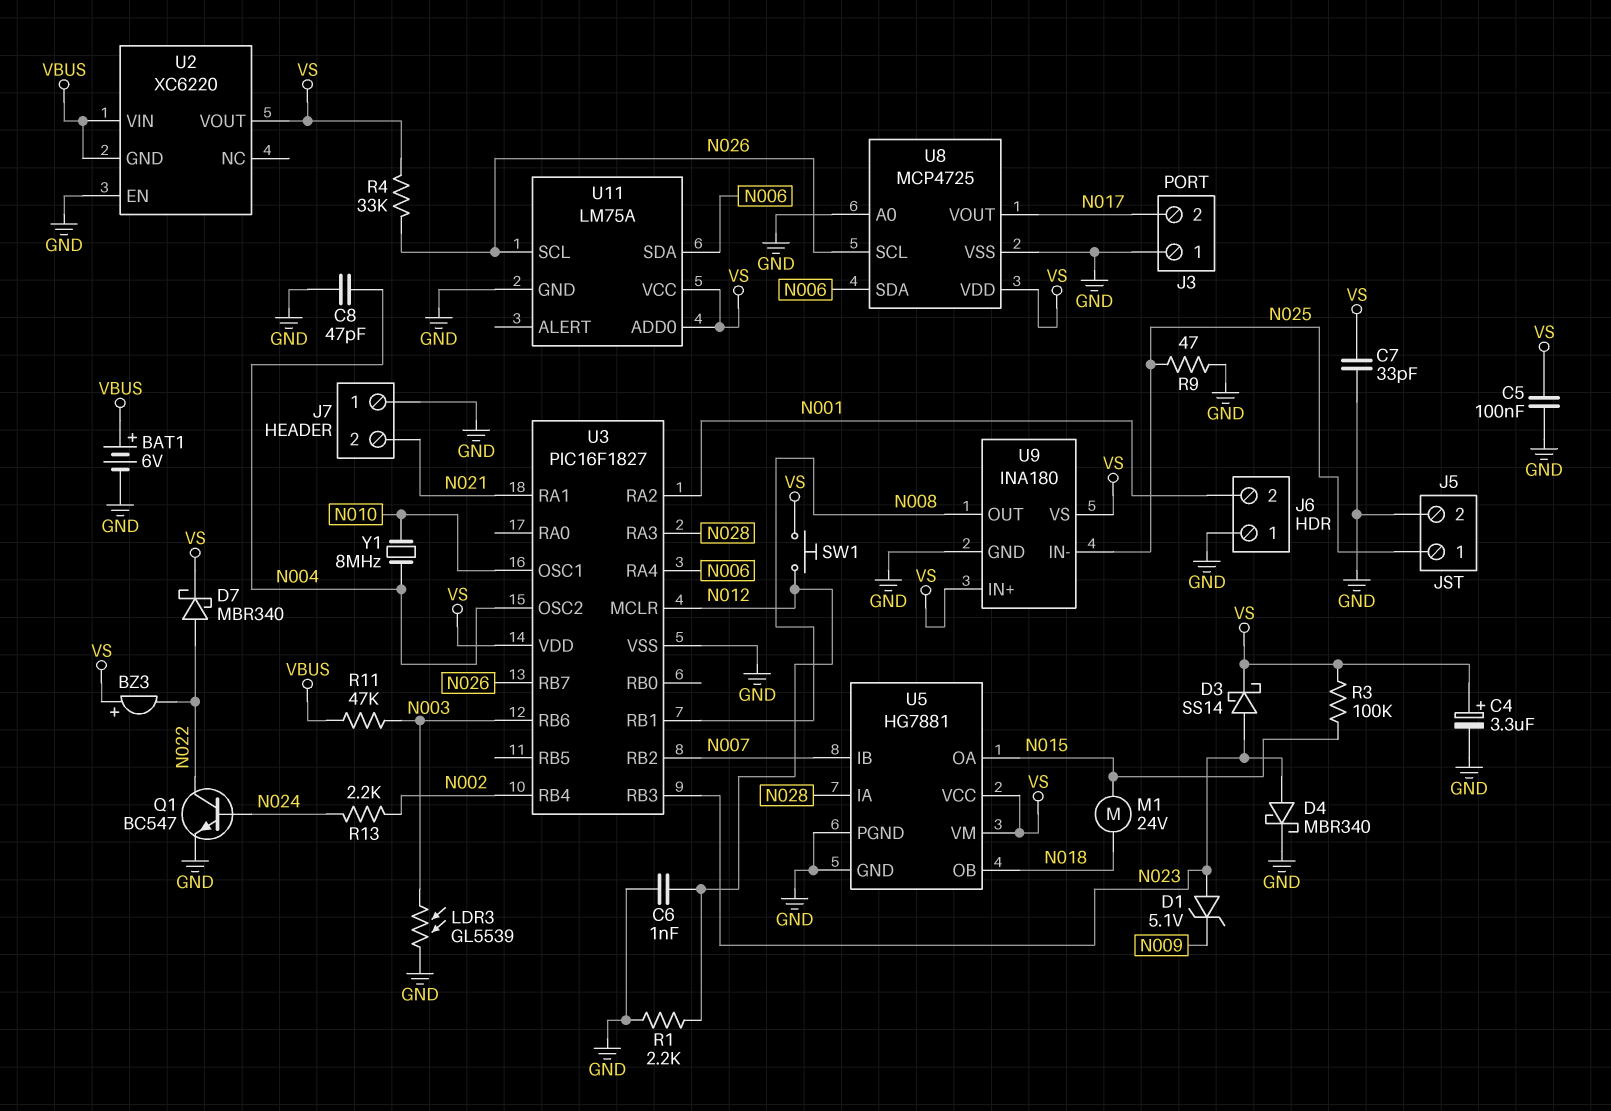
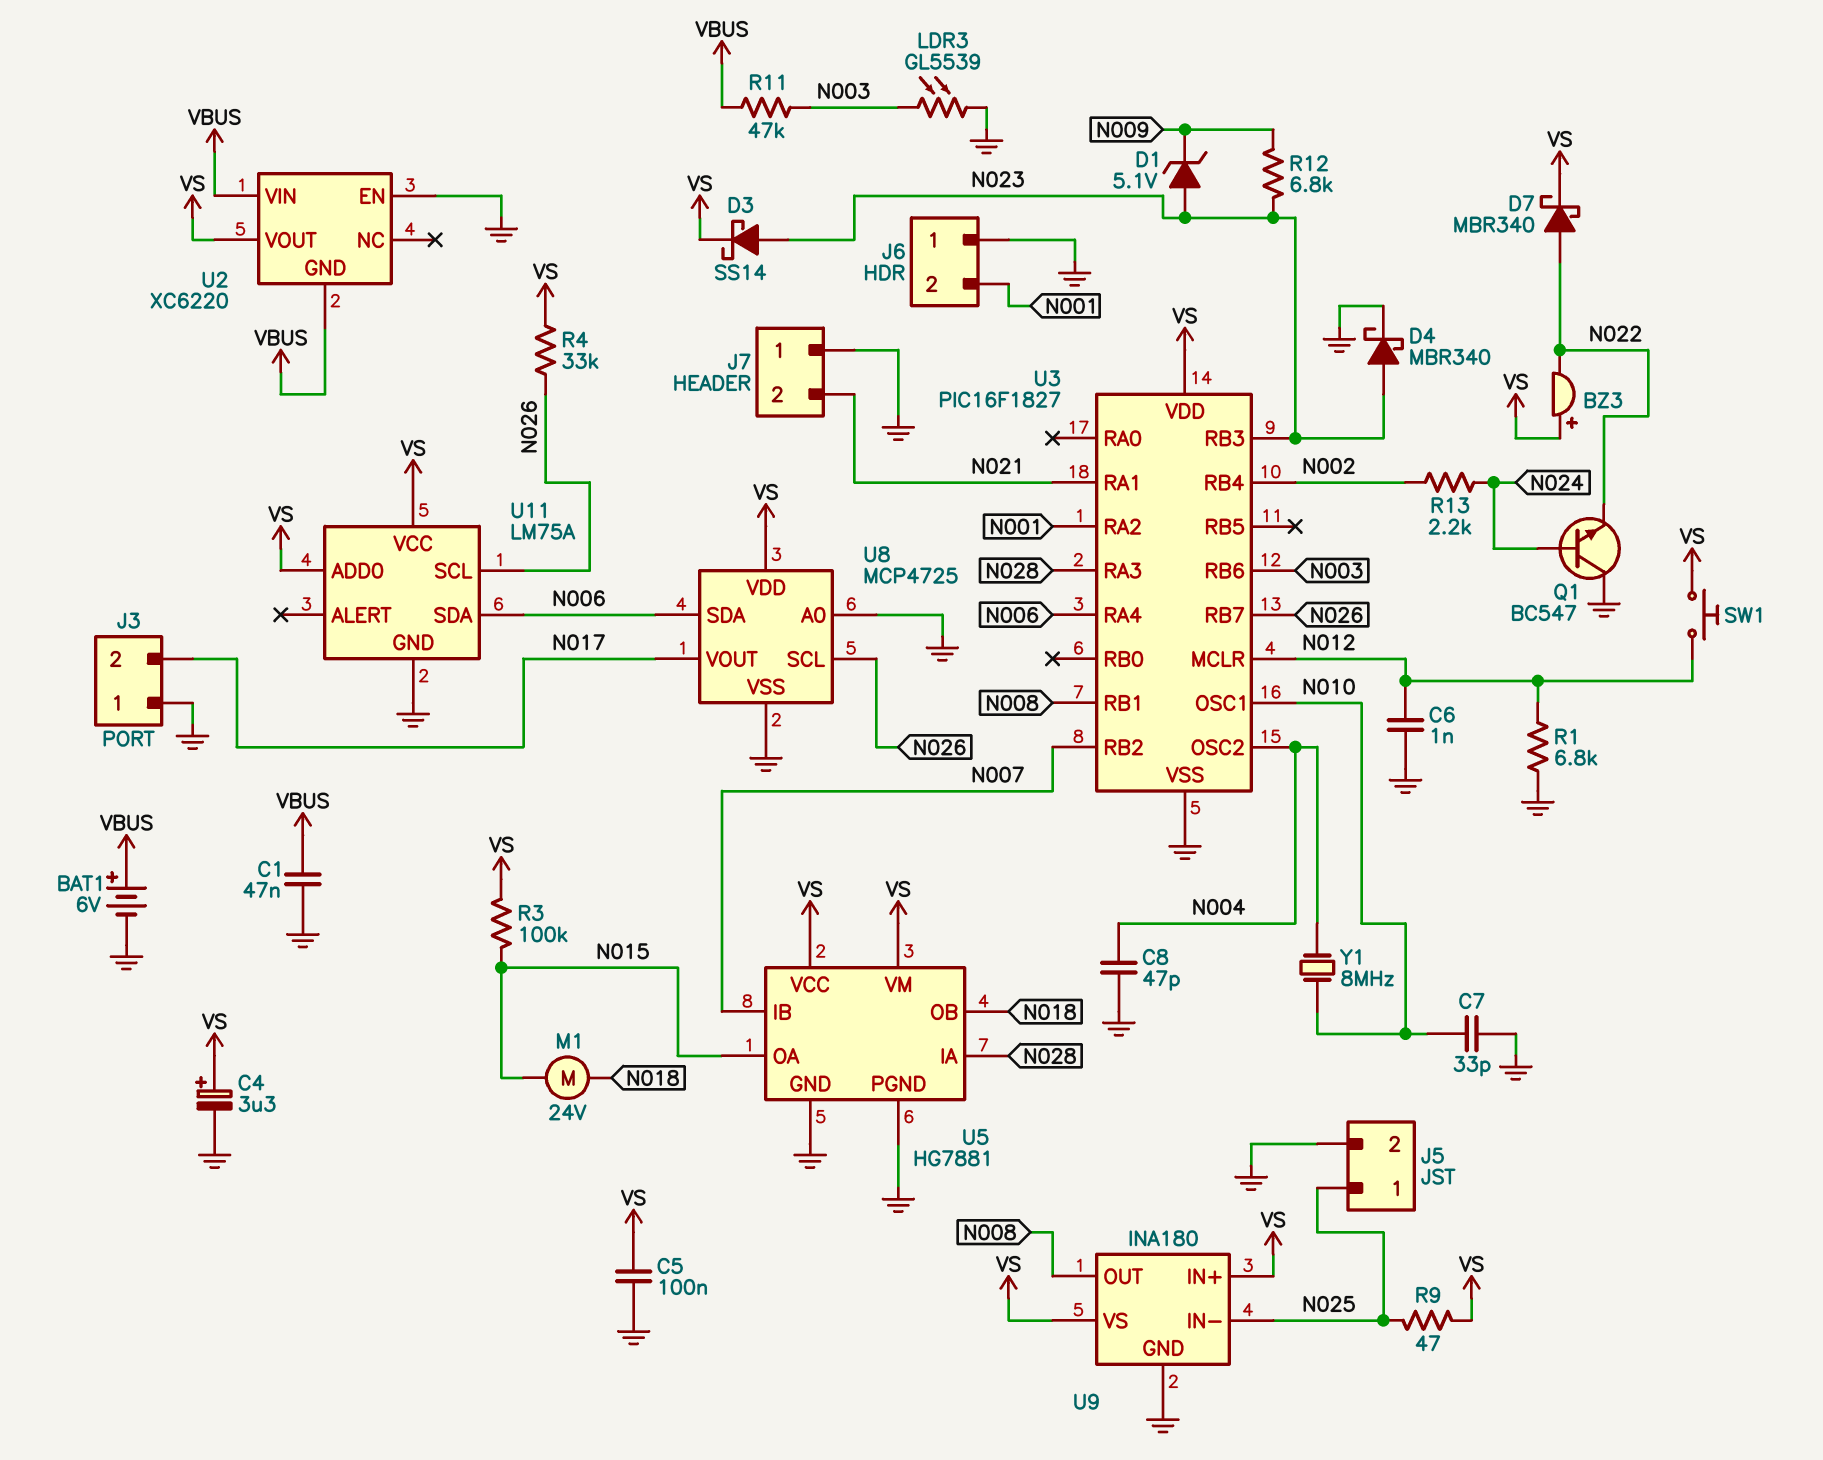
C1: none -> 47nF (GND, VBUS)
C7: 33pF (GND, VS) -> 33pF (GND, N010)
Q1: NPN BC547 (B N024, C N022, E GND) -> NPN BC547 (B N024, C GND, E N022)
R1: 2.2k (GND, N012) -> 6.8k (GND, N012)
R9: 47 (GND, N025) -> 47 (N025, VS)
R12: none -> 6.8k (N009, N023)

